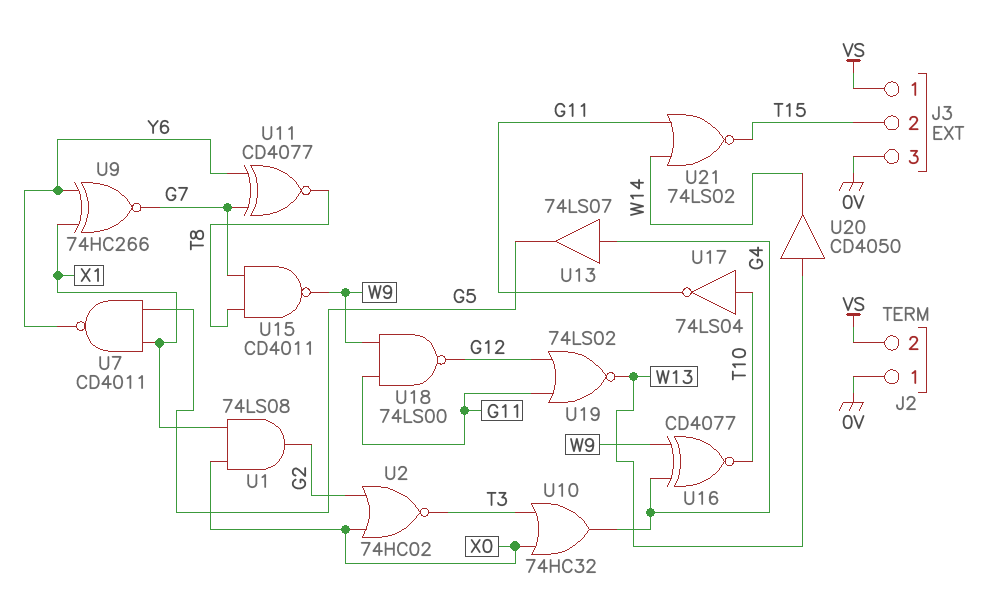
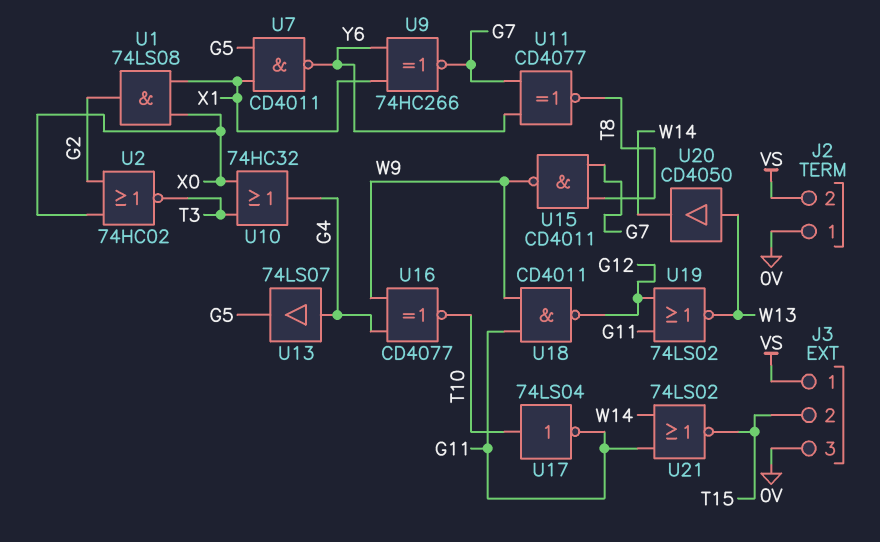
U18: NAND 74LS00 (in G11, in W9, out G12) -> NAND CD4011 (in G11, in W9, out G12)

